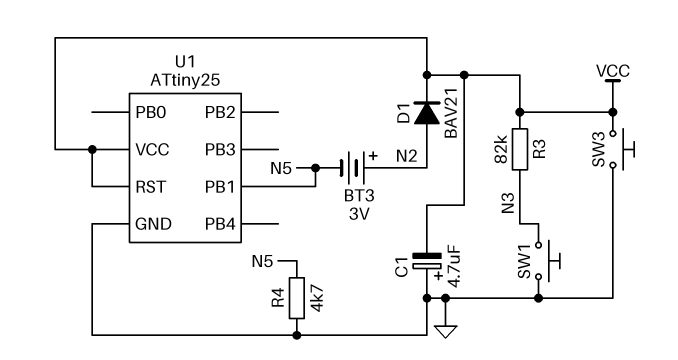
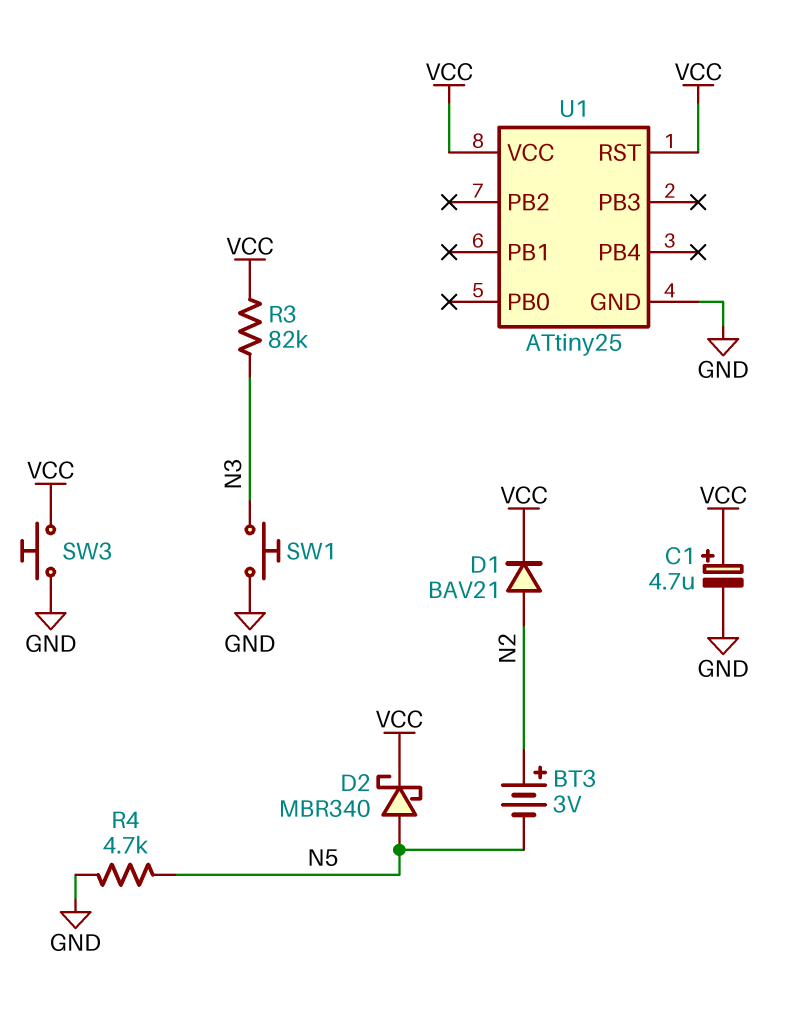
C1: 4.7uF (plus GND, minus VCC) -> 4.7uF (plus VCC, minus GND)
D2: none -> schottky MBR340 (A N5, K VCC)
U1 pin PB1: N5 -> none

